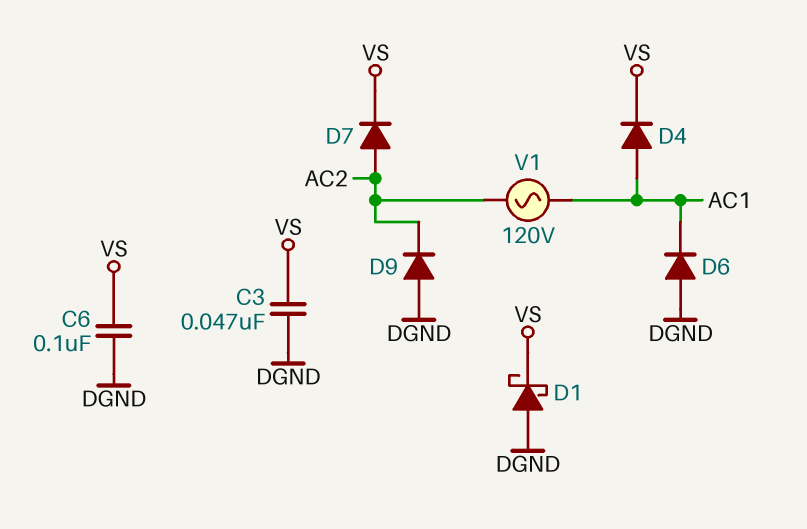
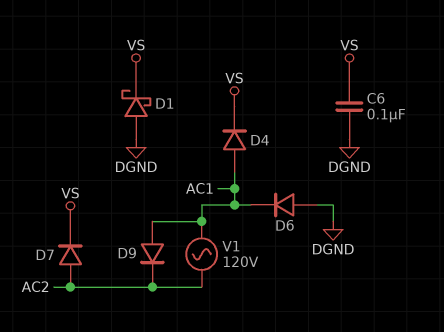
C3: 47nF (DGND, VS) -> none
D9: diode (A DGND, K AC2) -> diode (A AC1, K AC2)

